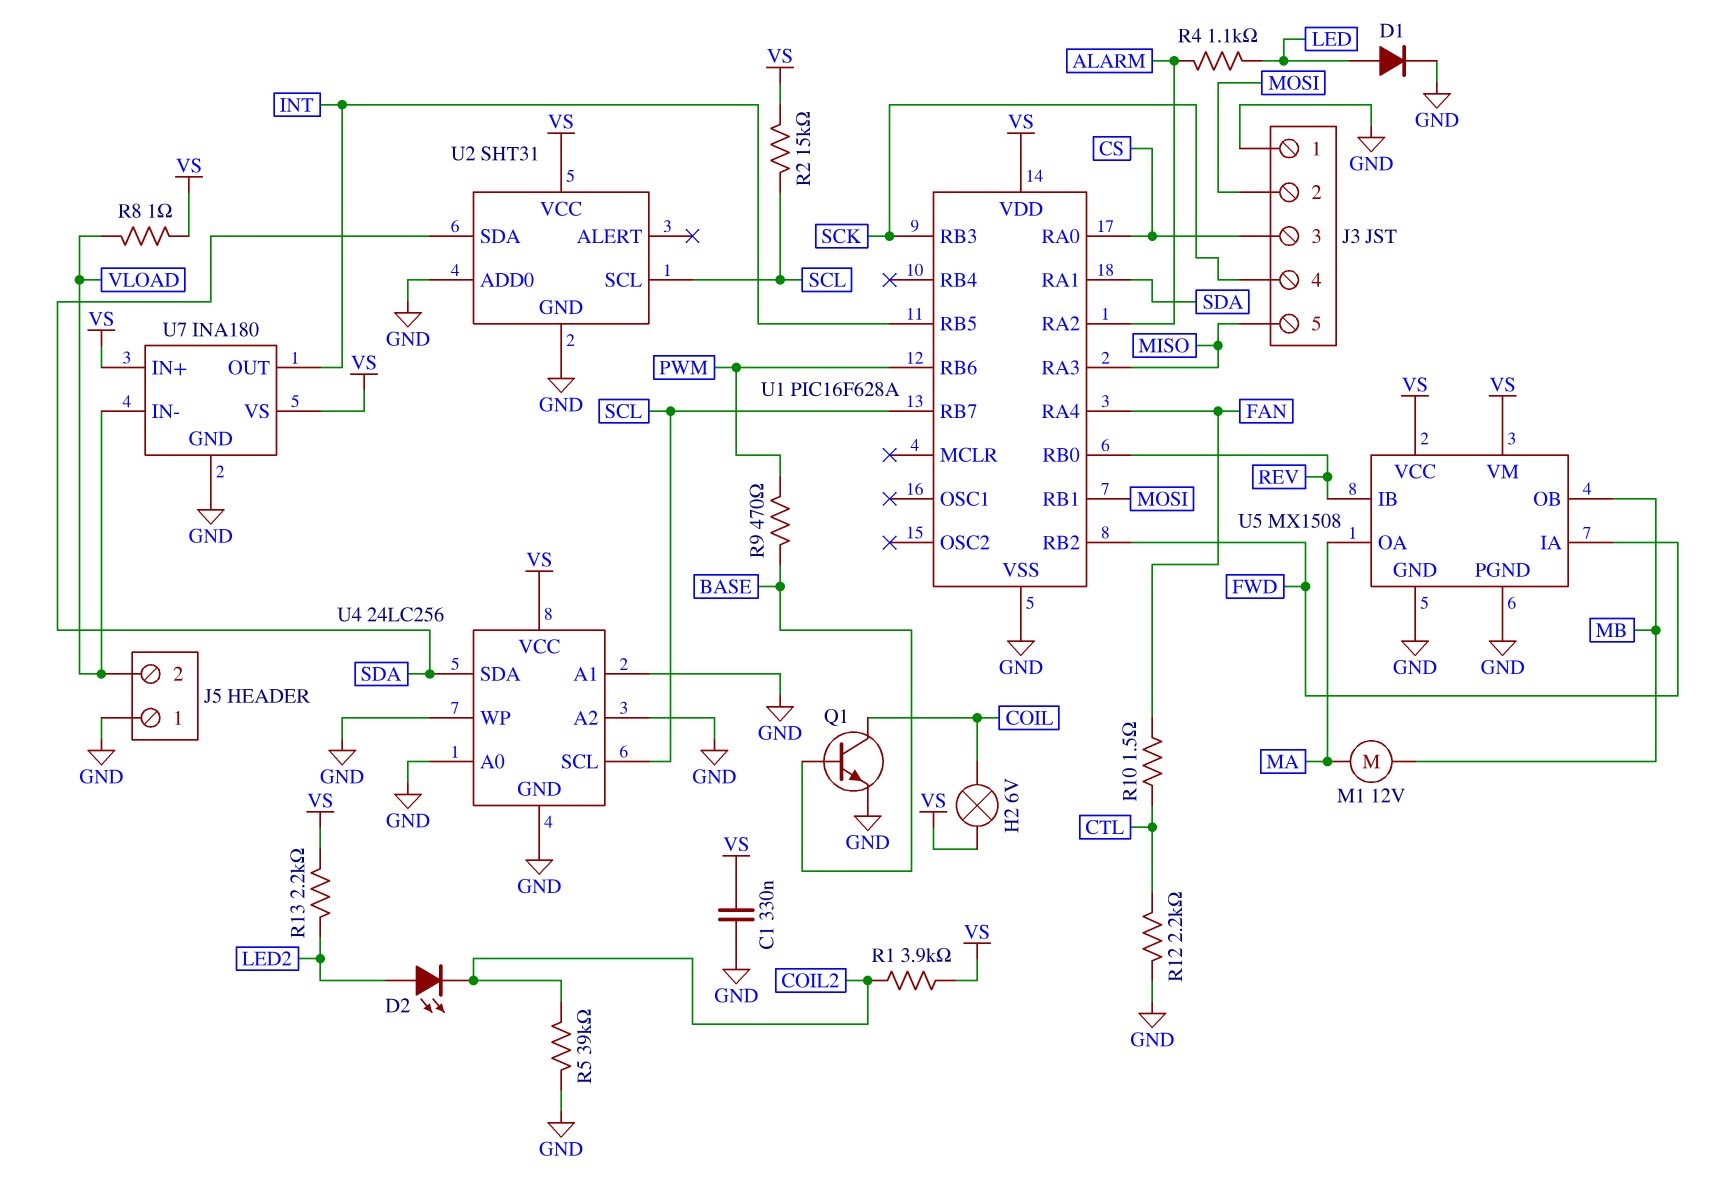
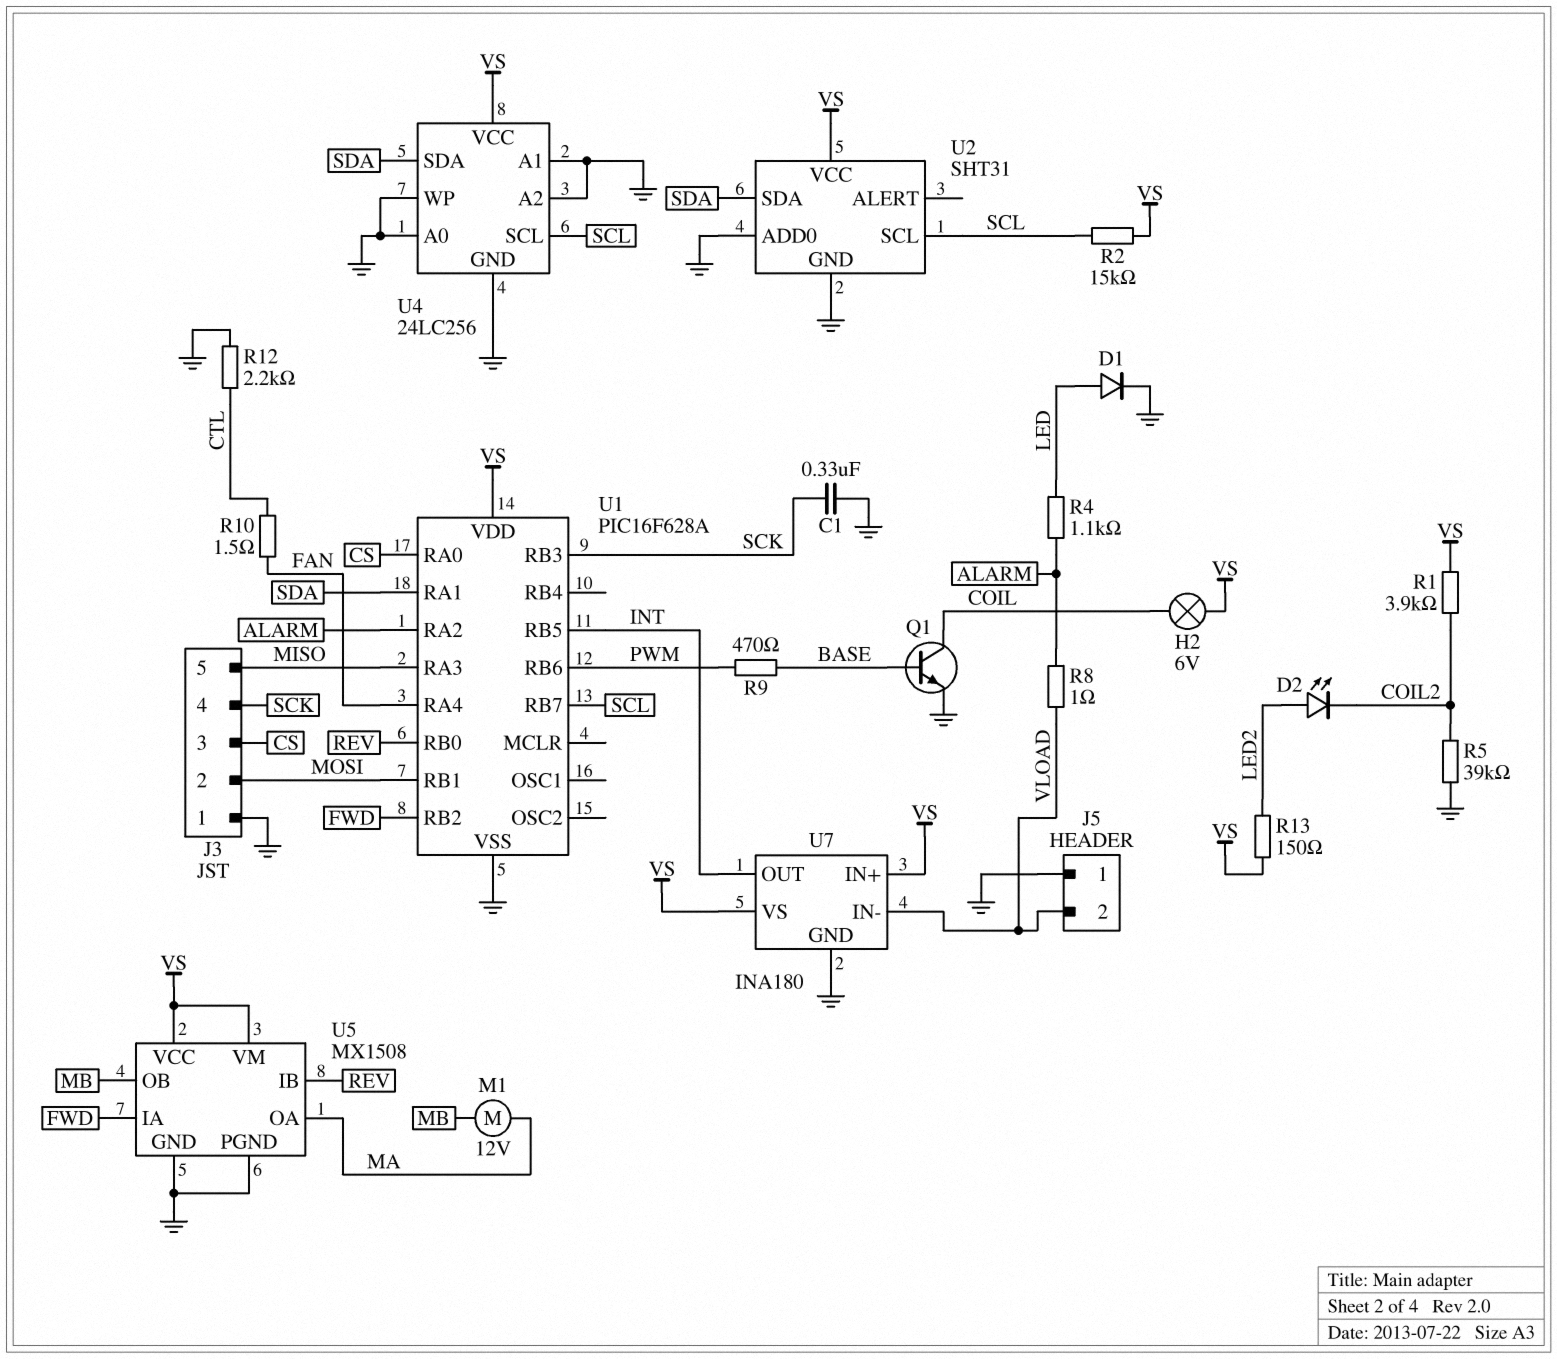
C1: 330nF (GND, VS) -> 330nF (GND, SCK)
R8: 1 (VLOAD, VS) -> 1 (ALARM, VLOAD)
R13: 2.2k (LED2, VS) -> 150 (LED2, VS)

